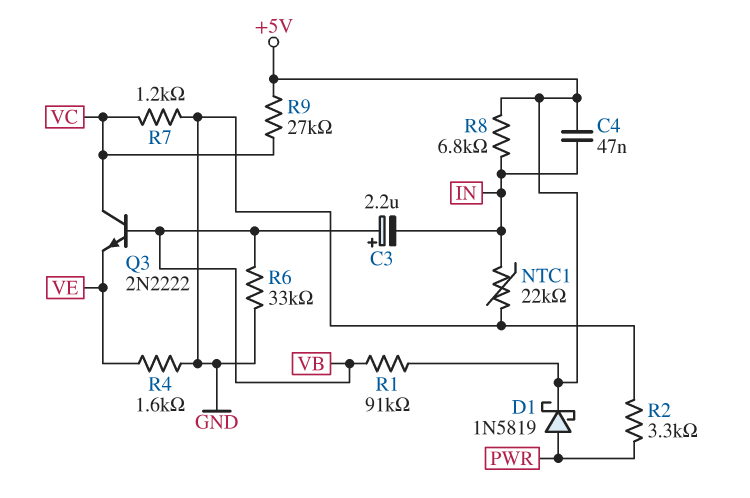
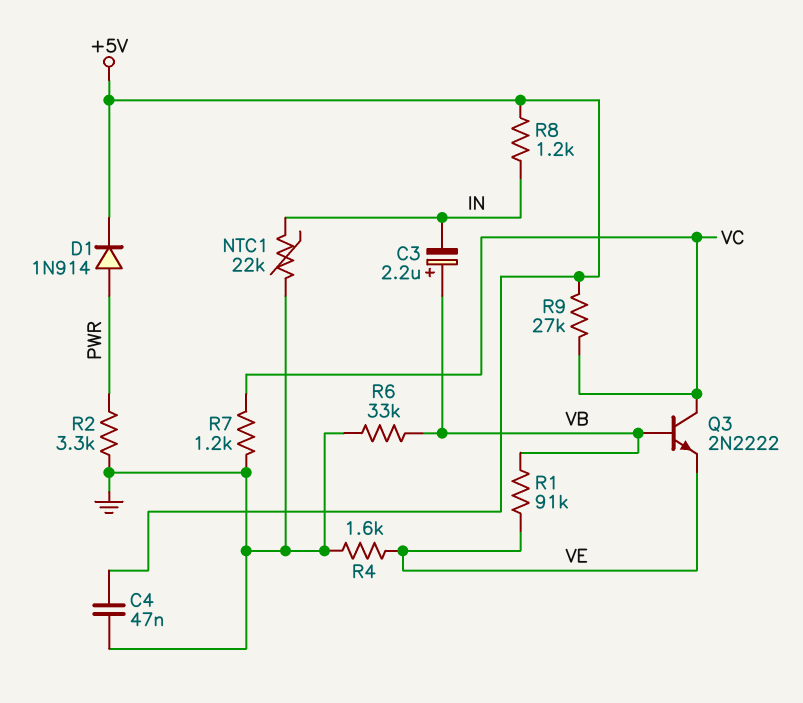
C4: 47nF (+5V, IN) -> 47nF (+5V, GND)
D1: schottky 1N5819 (A PWR, K +5V) -> diode 1N914 (A PWR, K +5V)
R1: 91k (+5V, VB) -> 91k (VB, VE)
R8: 6.8k (+5V, IN) -> 1.2k (+5V, IN)

